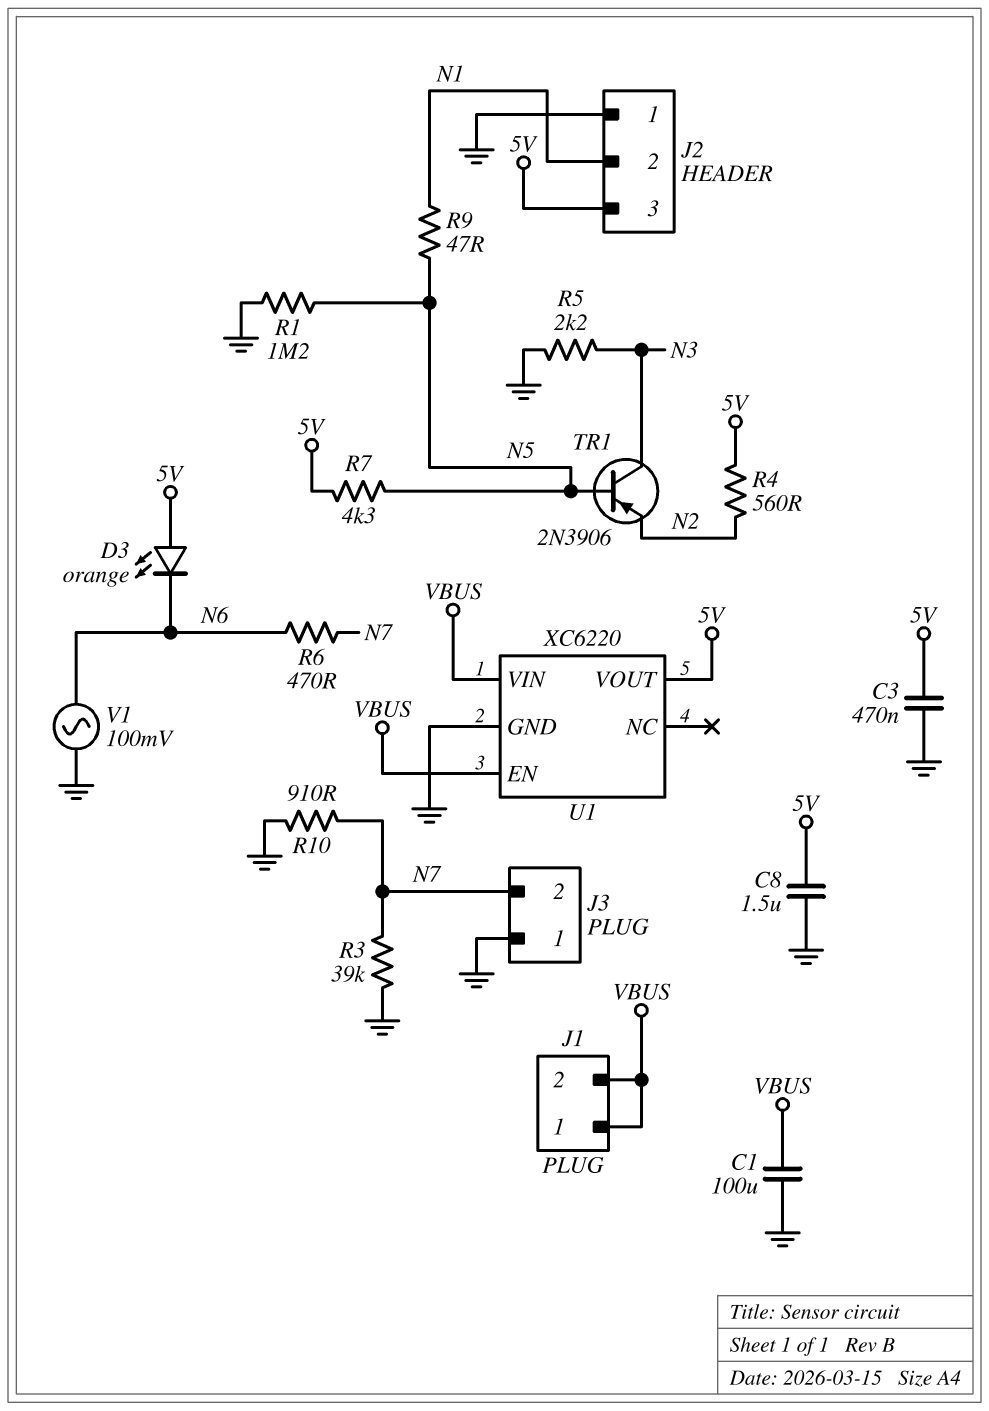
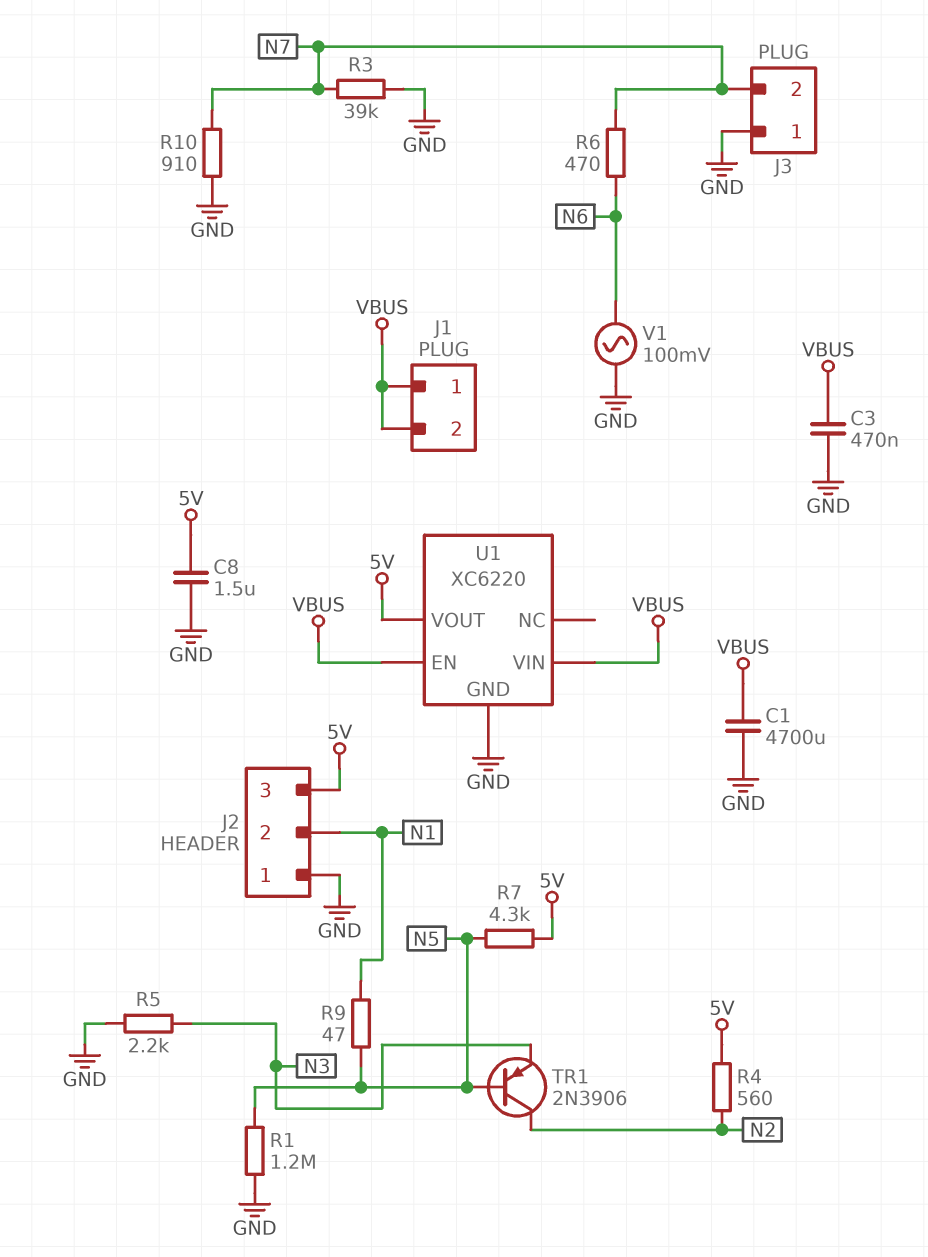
C1: 100uF (GND, VBUS) -> 4700uF (GND, VBUS)
C3: 470nF (5V, GND) -> 470nF (GND, VBUS)
D3: LED orange (A 5V, K N6) -> none
TR1: PNP 2N3906 (B N5, C N3, E N2) -> PNP 2N3906 (B N5, C N2, E N3)

